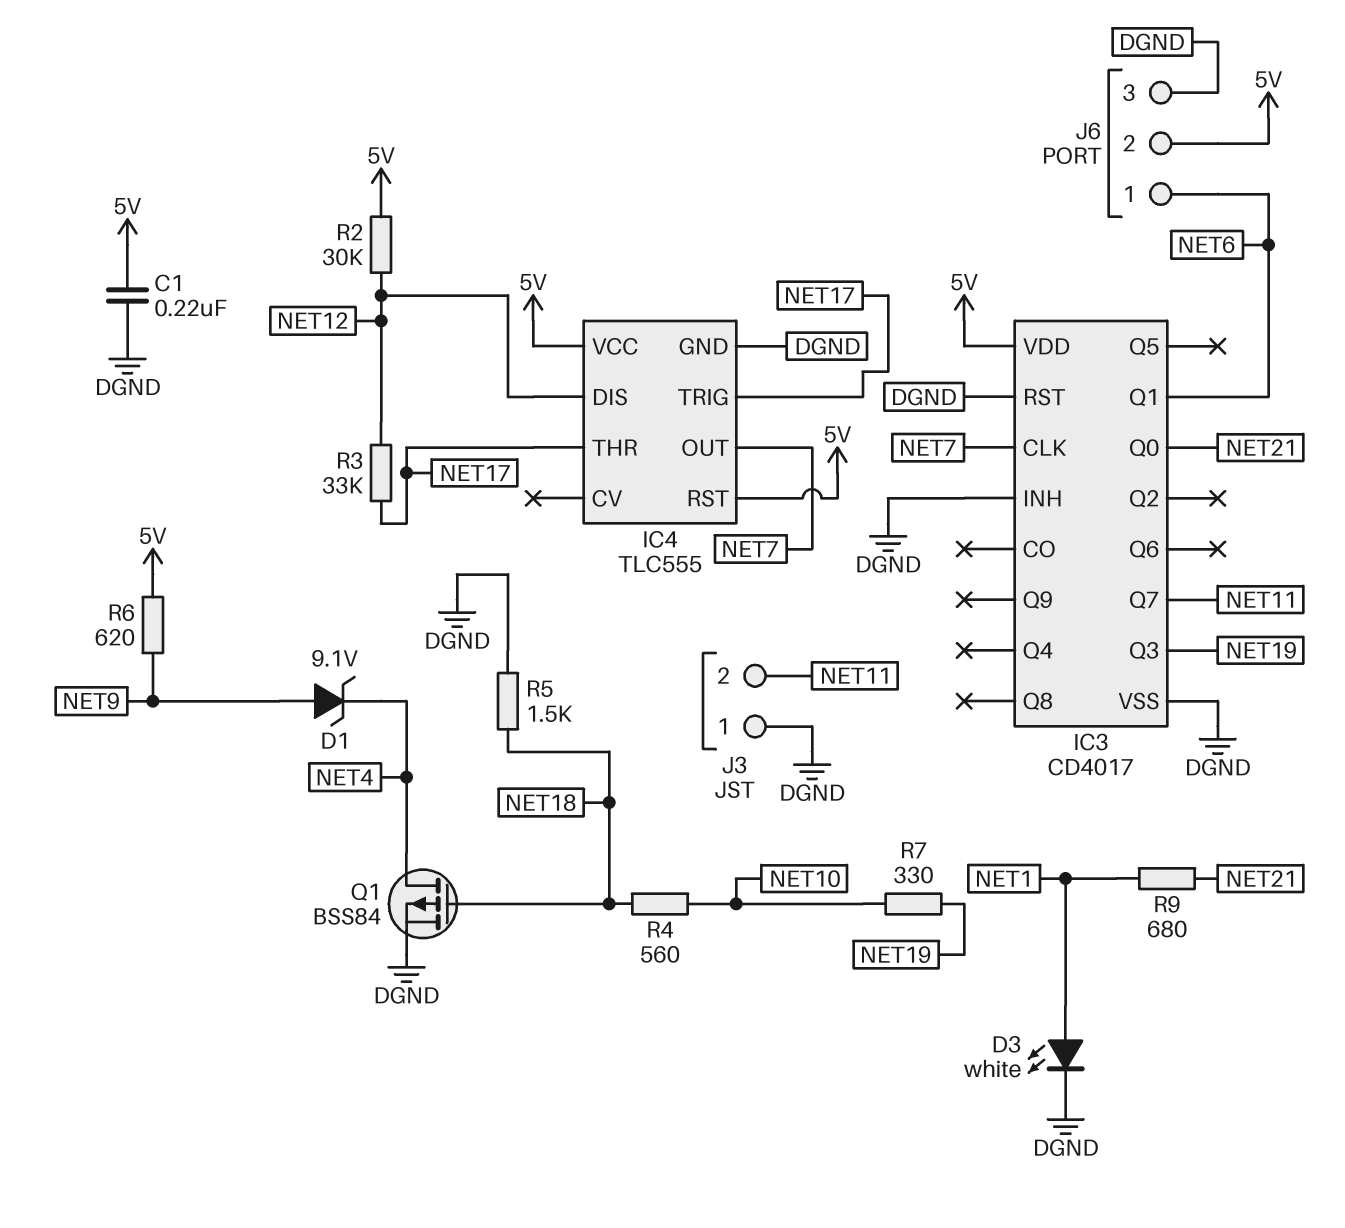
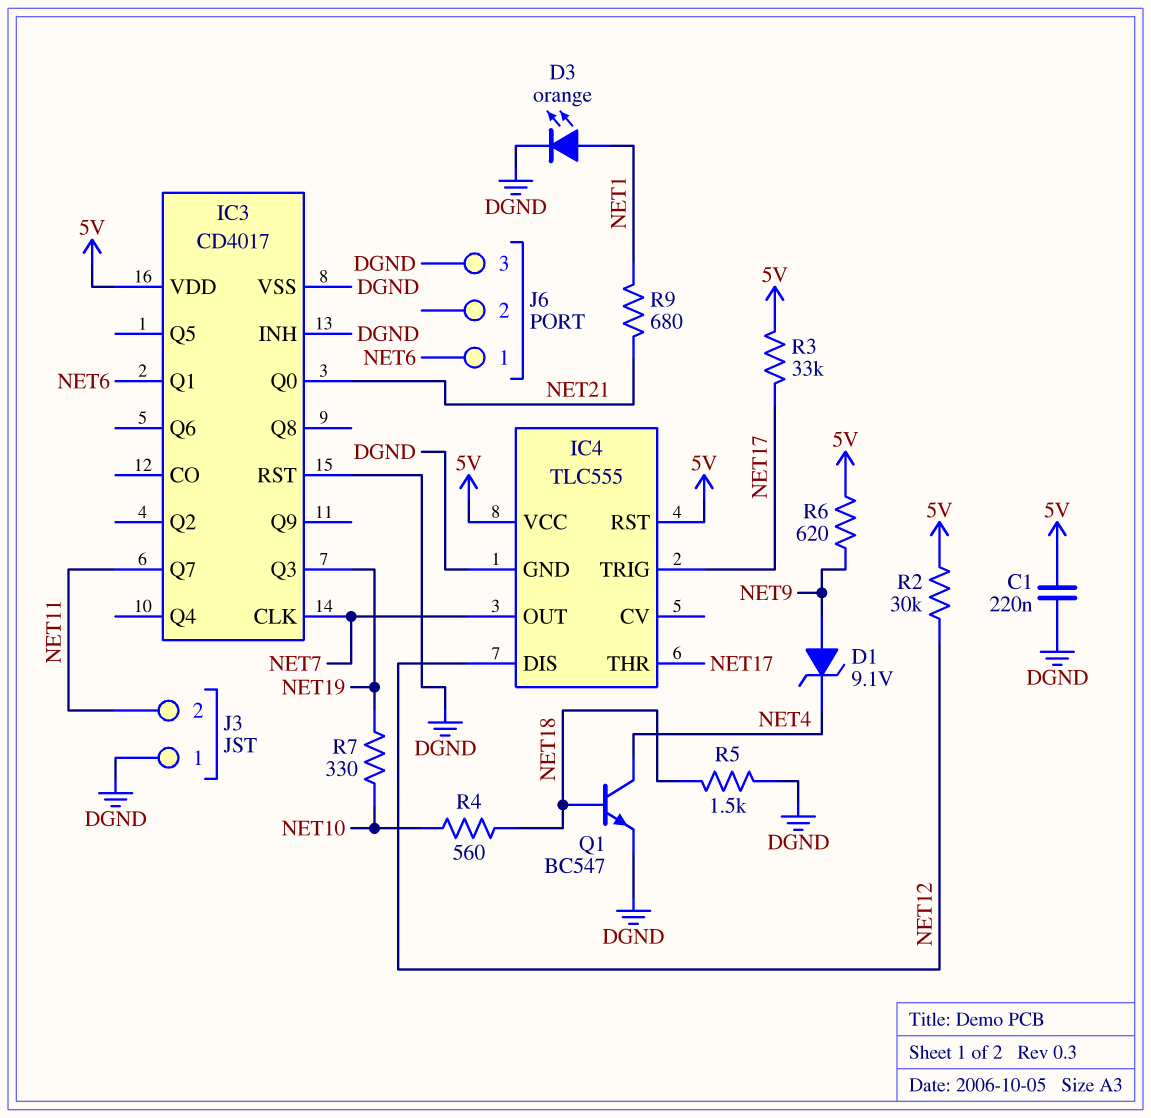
D3: LED white (A NET1, K DGND) -> LED orange (A NET1, K DGND)
J6 pin 2: 5V -> none
Q1: PMOS BSS84 (G NET18, D NET4, S DGND) -> NPN BC547 (B NET18, C NET4, E DGND)
R3: 33k (NET12, NET17) -> 33k (5V, NET17)

